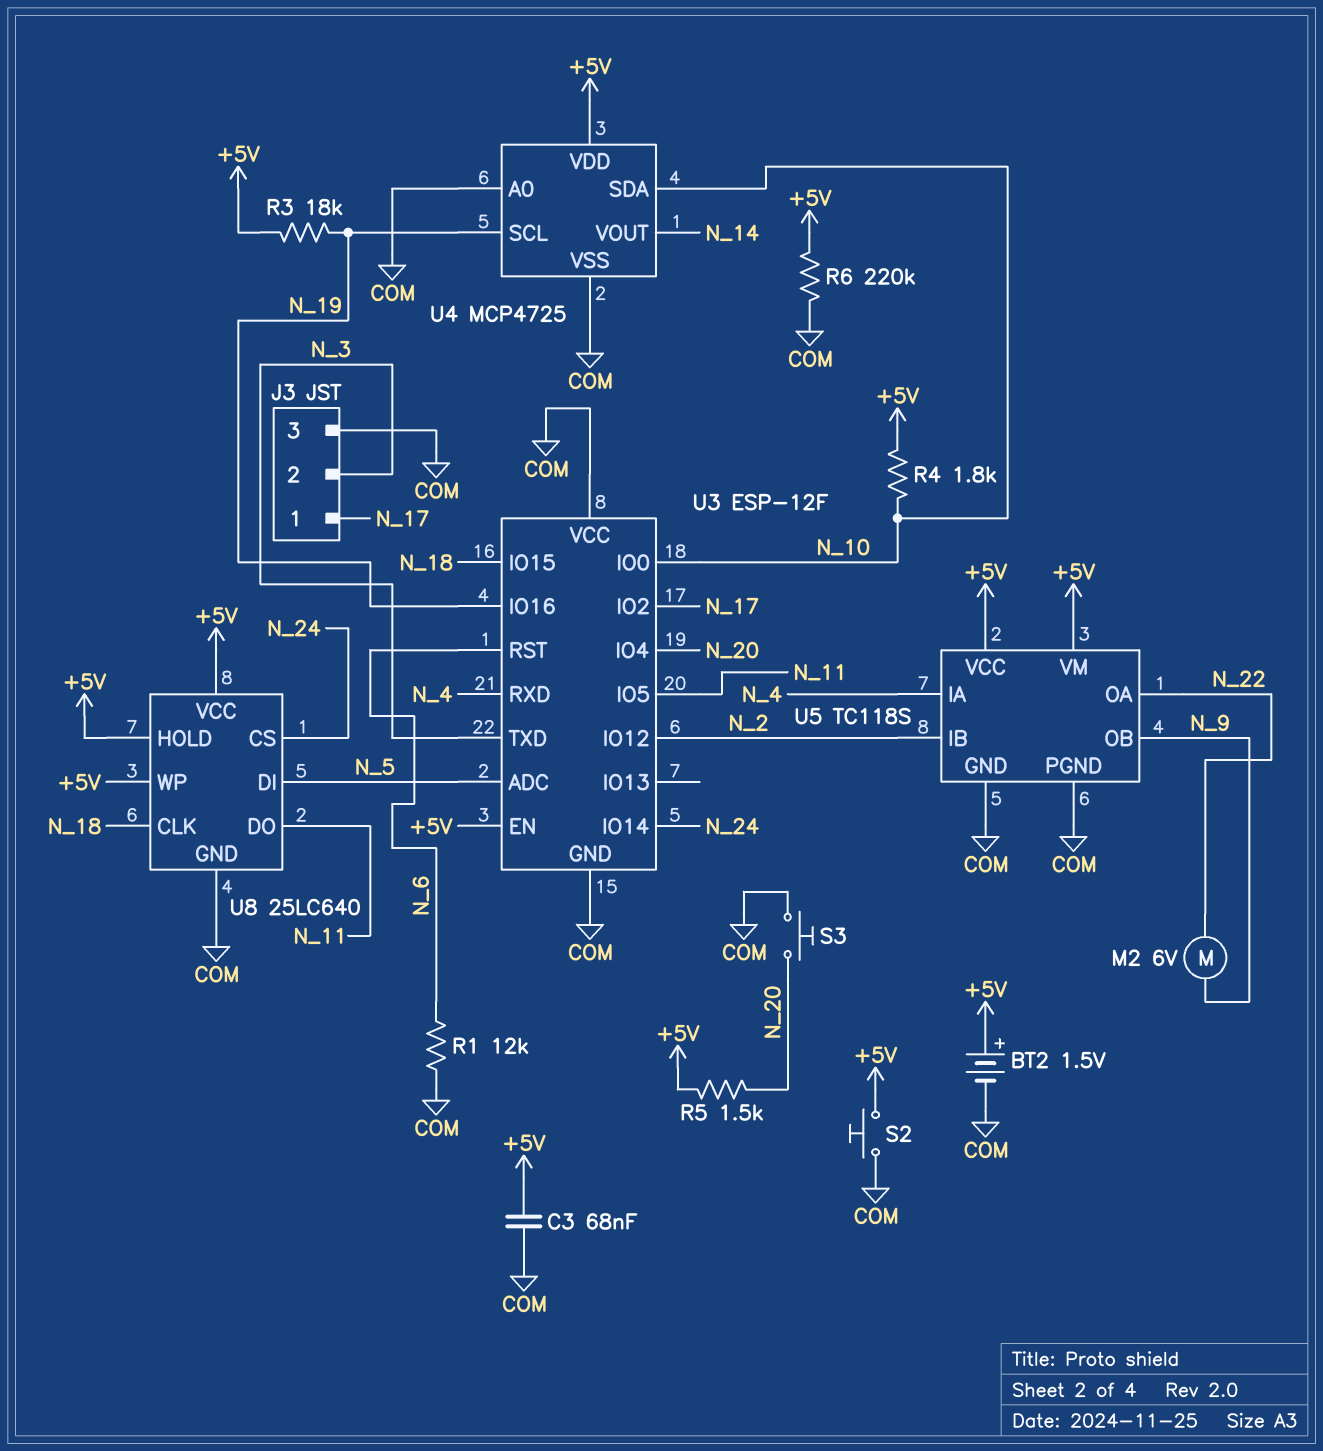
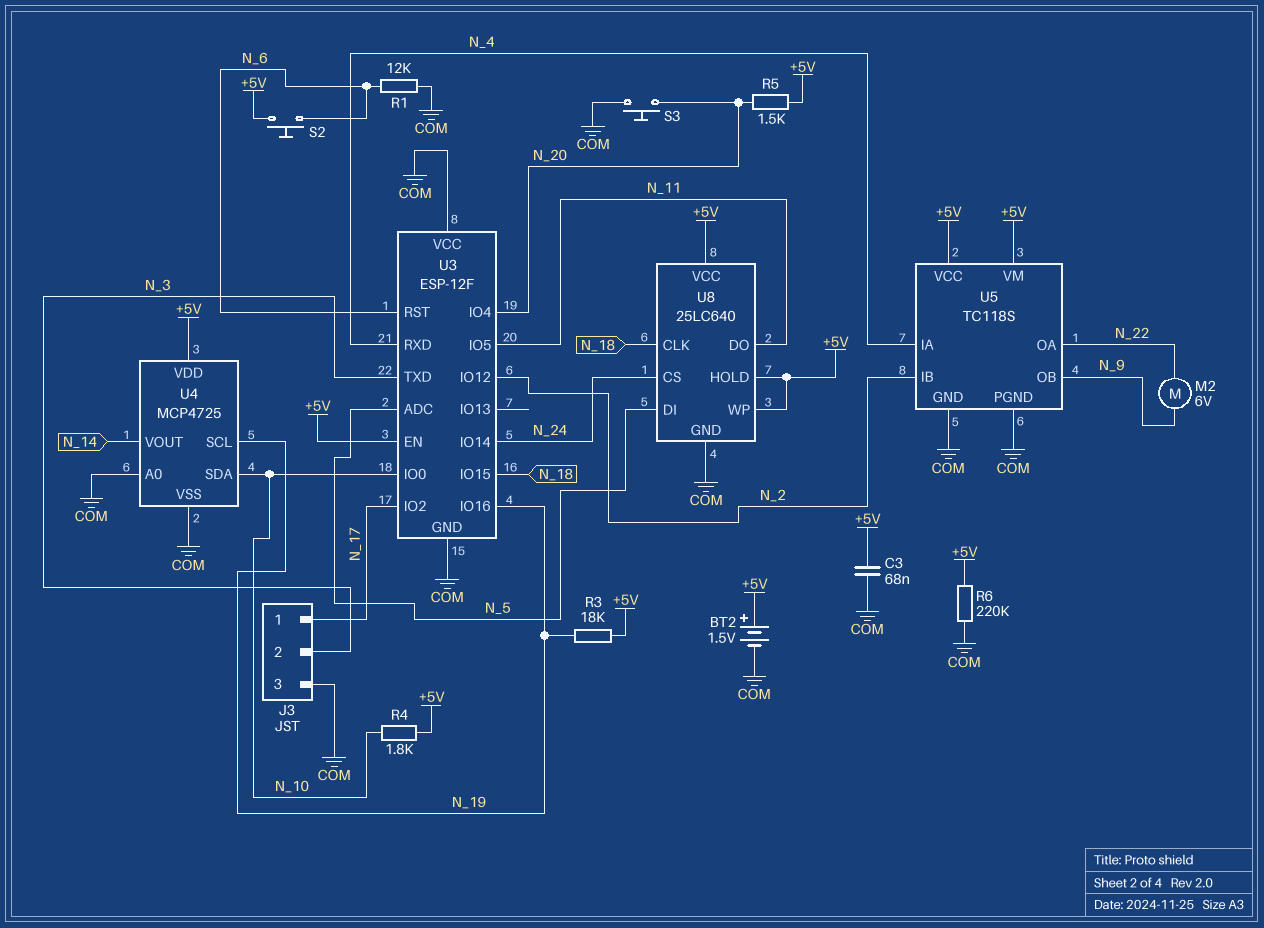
S2: button (+5V, COM) -> button (+5V, N_6)

